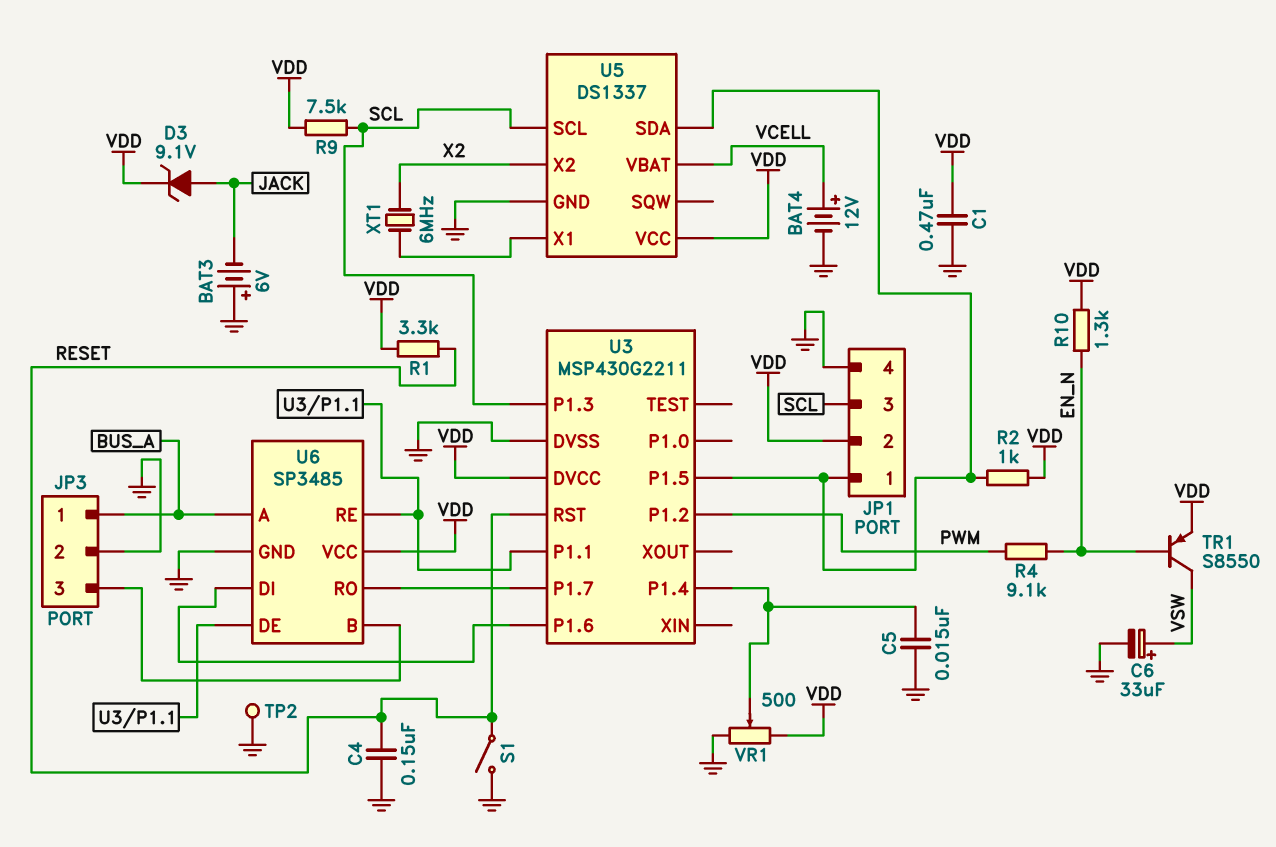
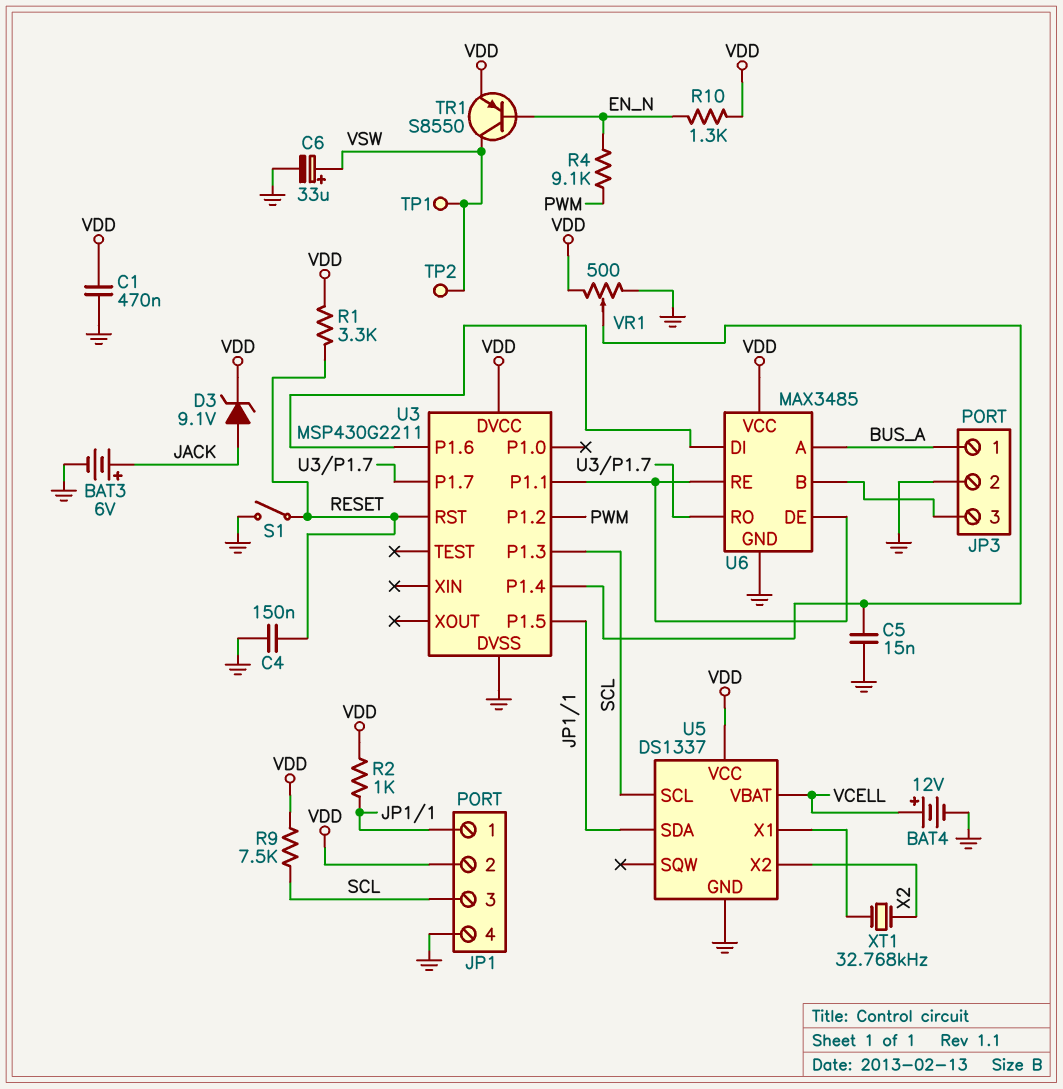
BAT3: 6V (plus GND, minus JACK) -> 6V (plus JACK, minus GND)
TP1: none -> test point (VSW)
TP2: test point (GND) -> test point (VSW)
U6: SP3485 -> MAX3485
XT1: 6MHz (U5/X1, X2) -> 32.768kHz (U5/X1, X2)

